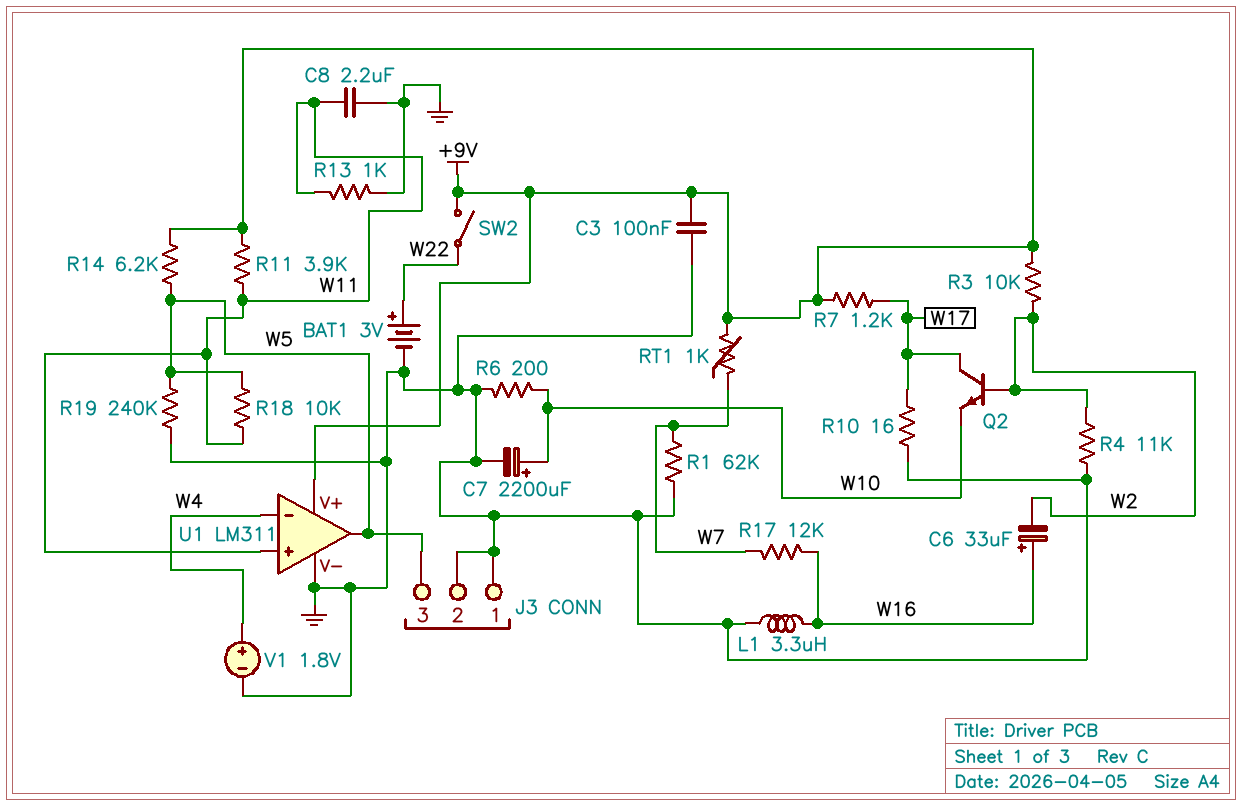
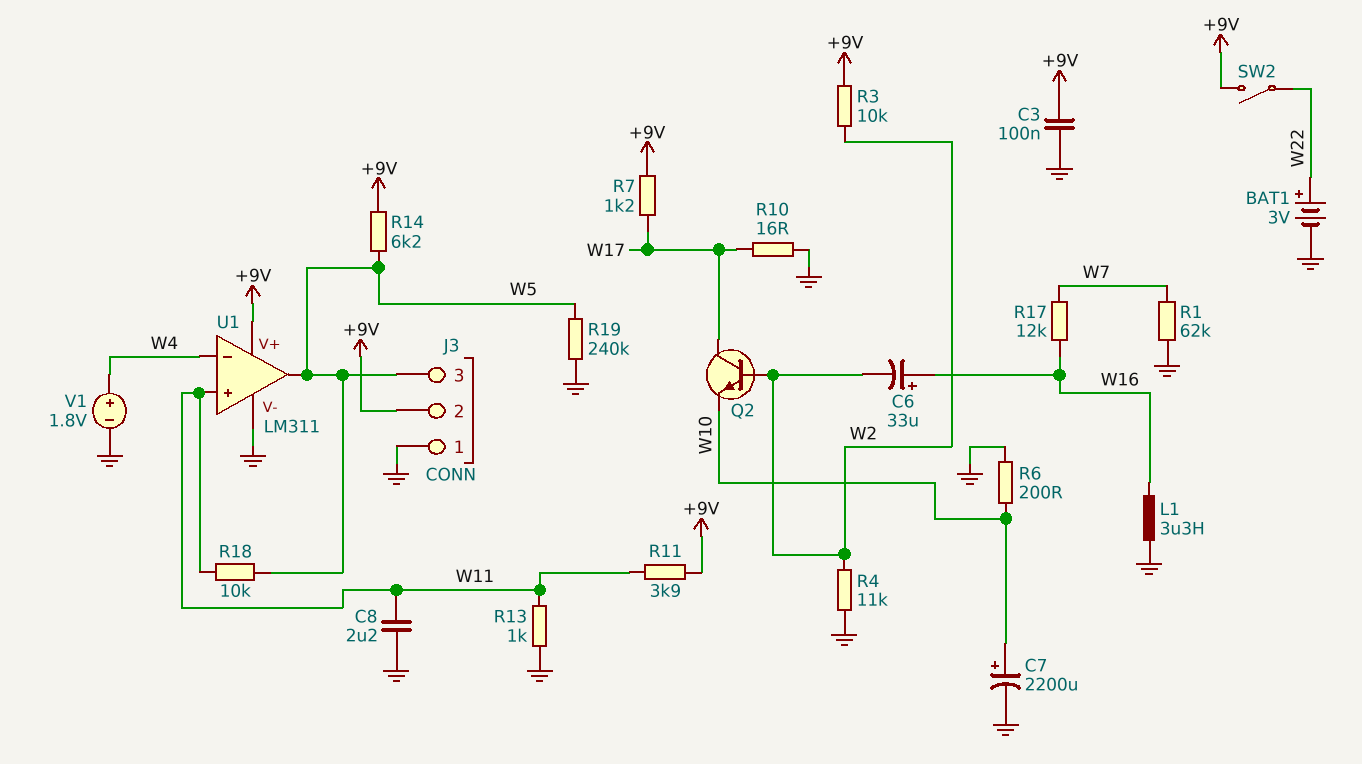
J3 pin 2: GND -> +9V
RT1: 1k (+9V, W7) -> none

